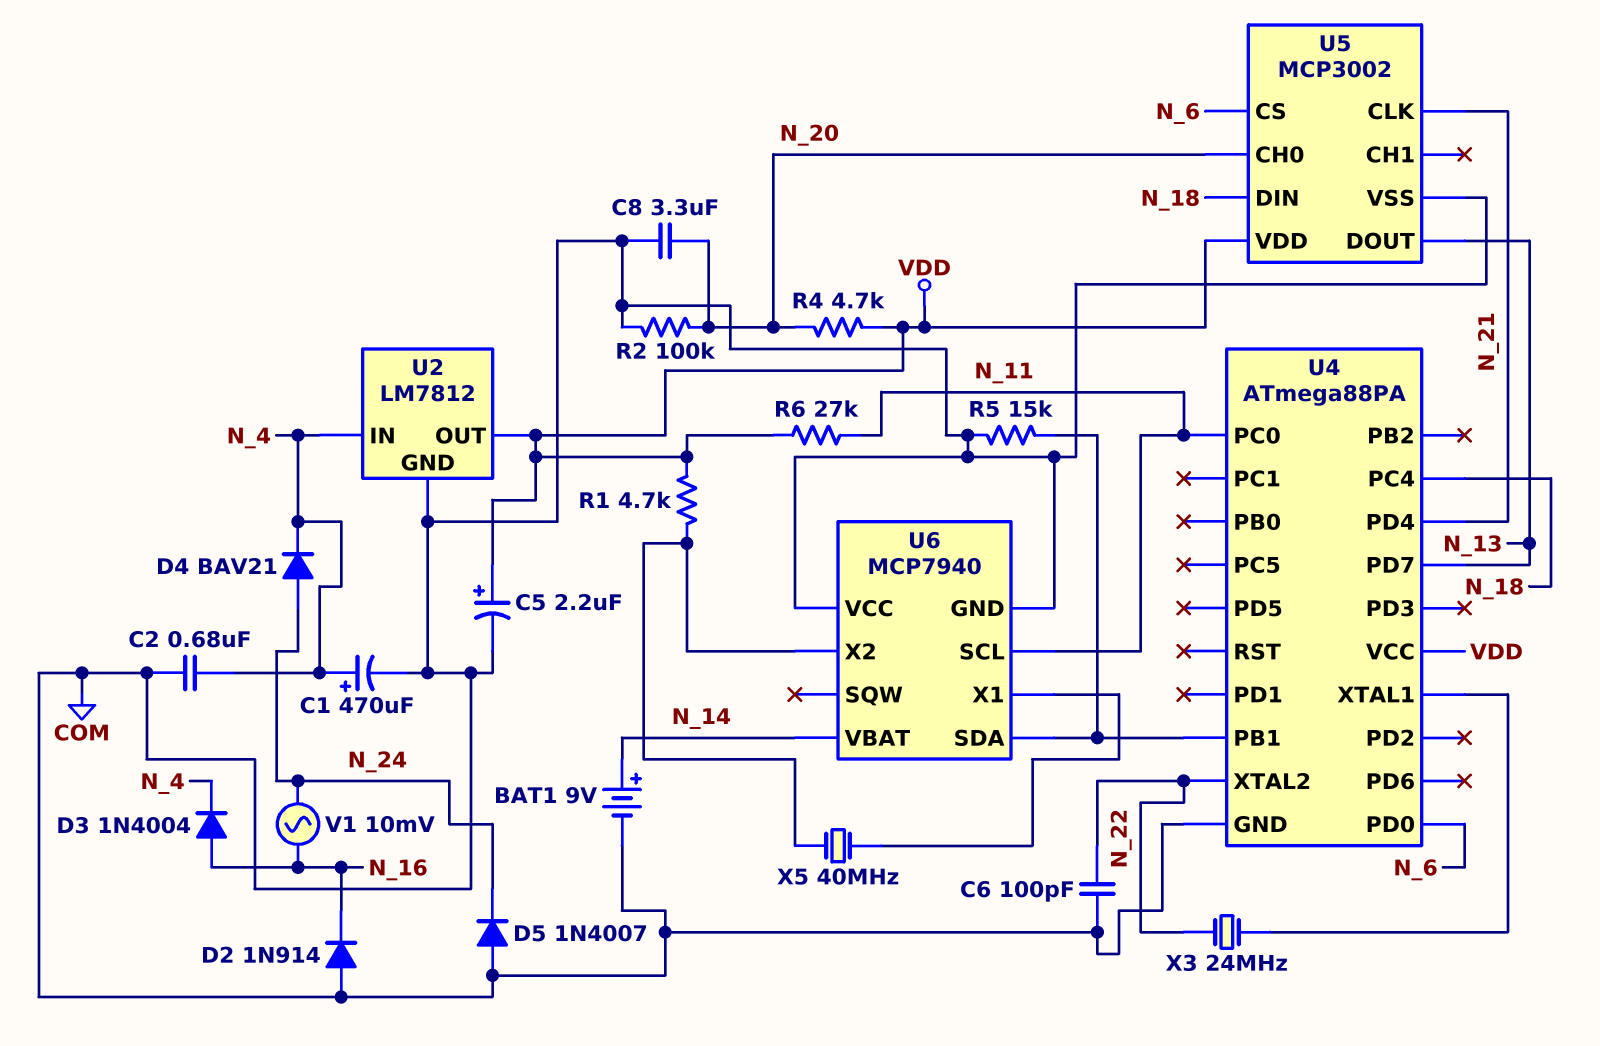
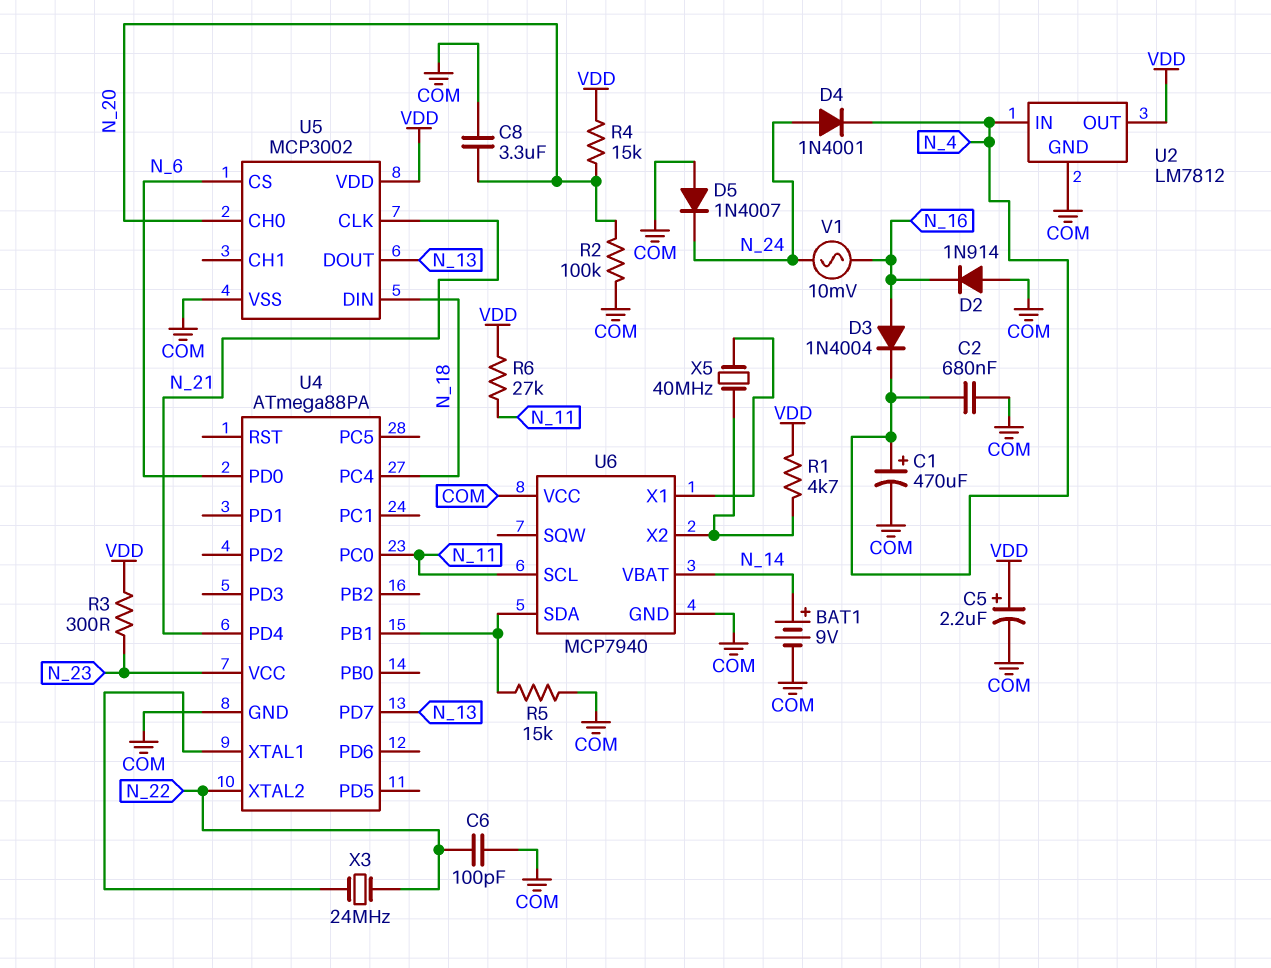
D4: diode BAV21 (A N_24, K N_4) -> diode 1N4001 (A N_24, K N_4)
R3: none -> 300 (N_23, VDD)
R4: 4.7k (N_20, VDD) -> 15k (N_20, VDD)
U4 pin VCC: VDD -> N_23

